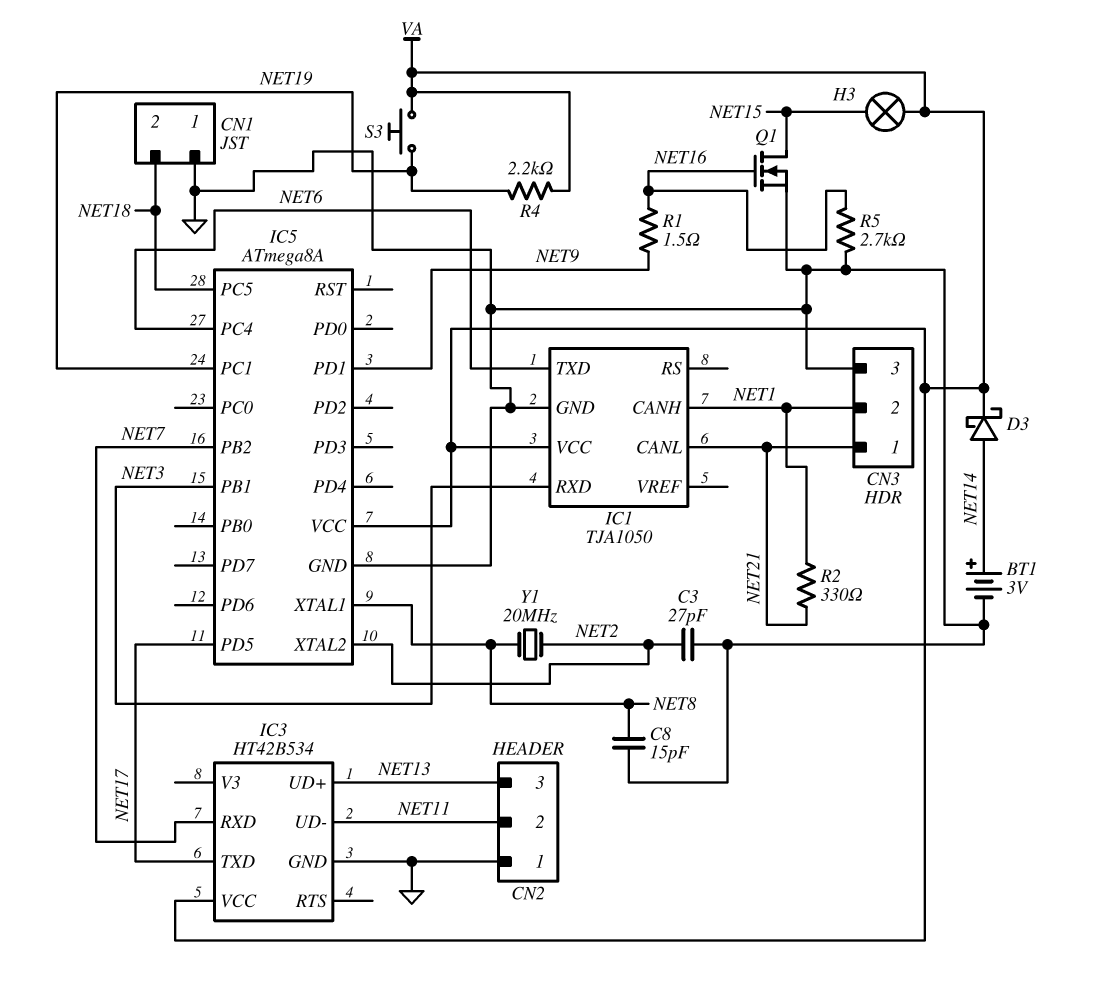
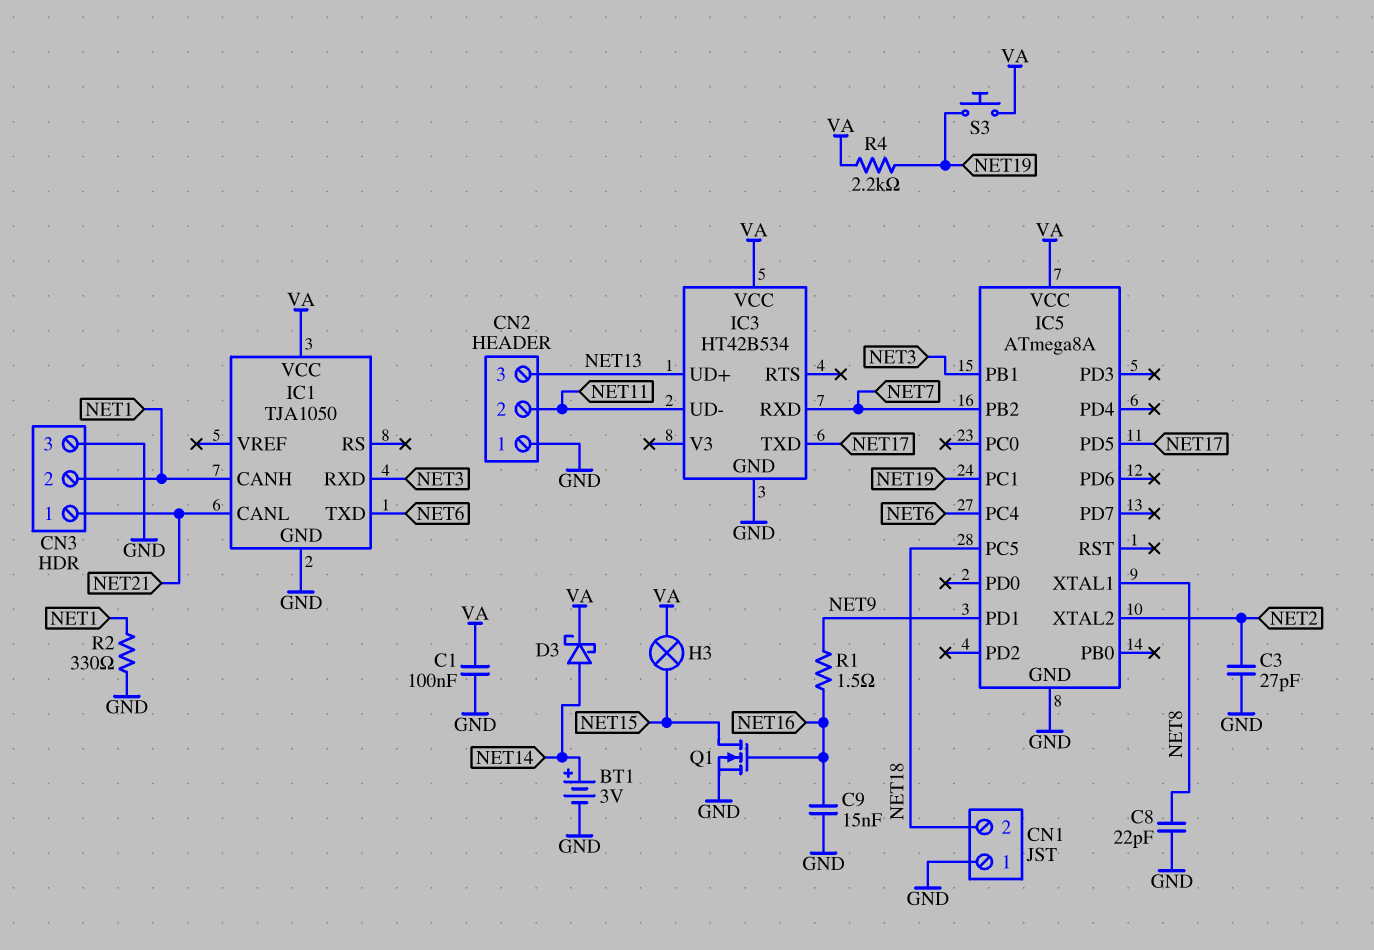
C1: none -> 100nF (GND, VA)
C8: 15pF (GND, NET8) -> 22pF (GND, NET8)
C9: none -> 15nF (GND, NET16)
R2: 330 (NET1, NET21) -> 330 (GND, NET1)
R5: 2.7k (GND, NET16) -> none
Y1: 20MHz (NET2, NET8) -> none

